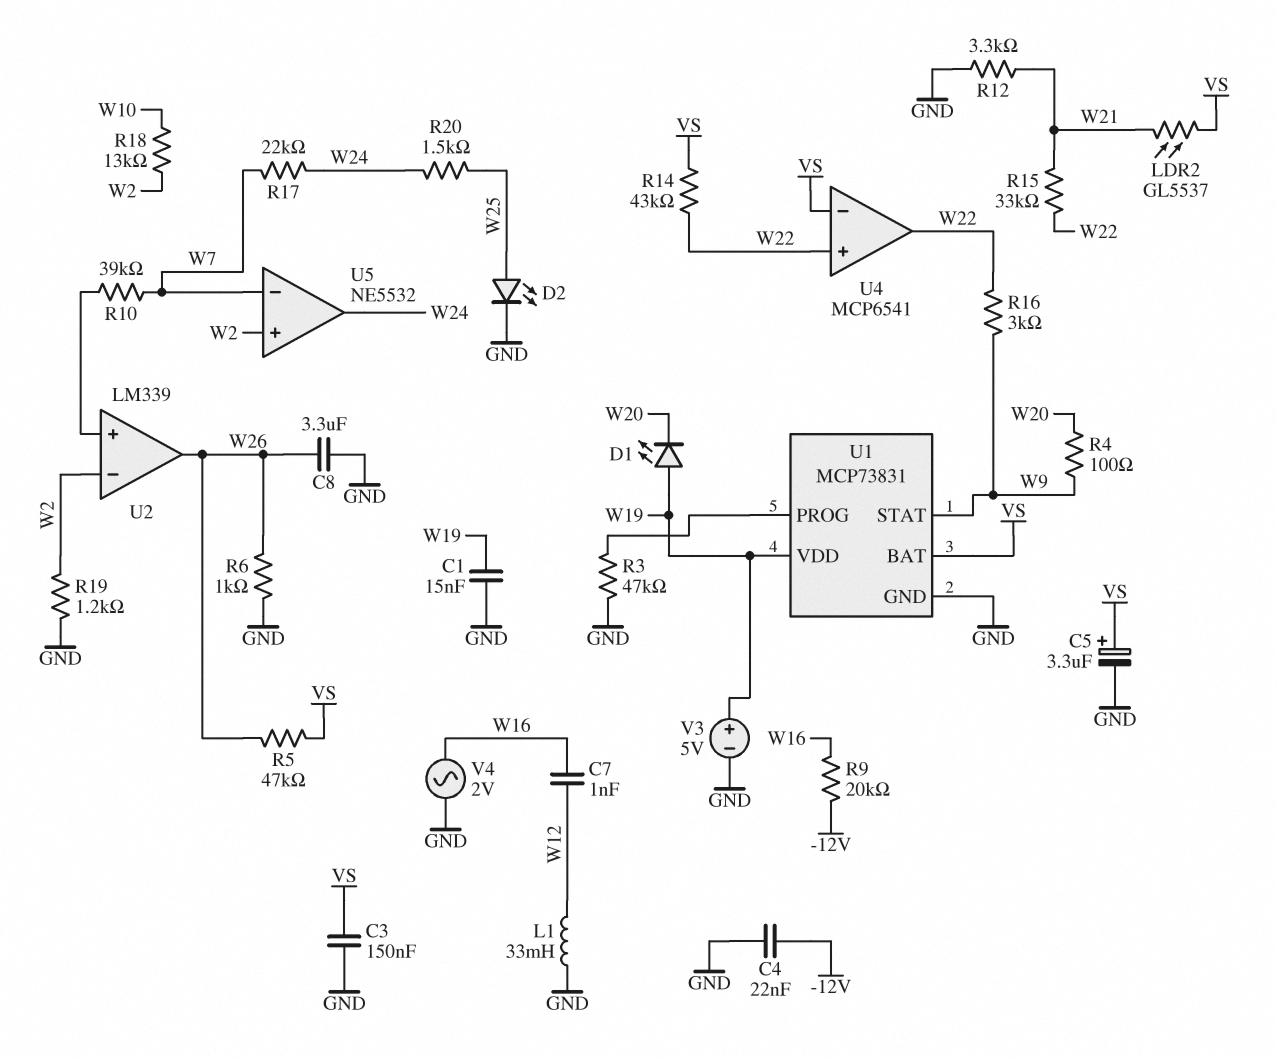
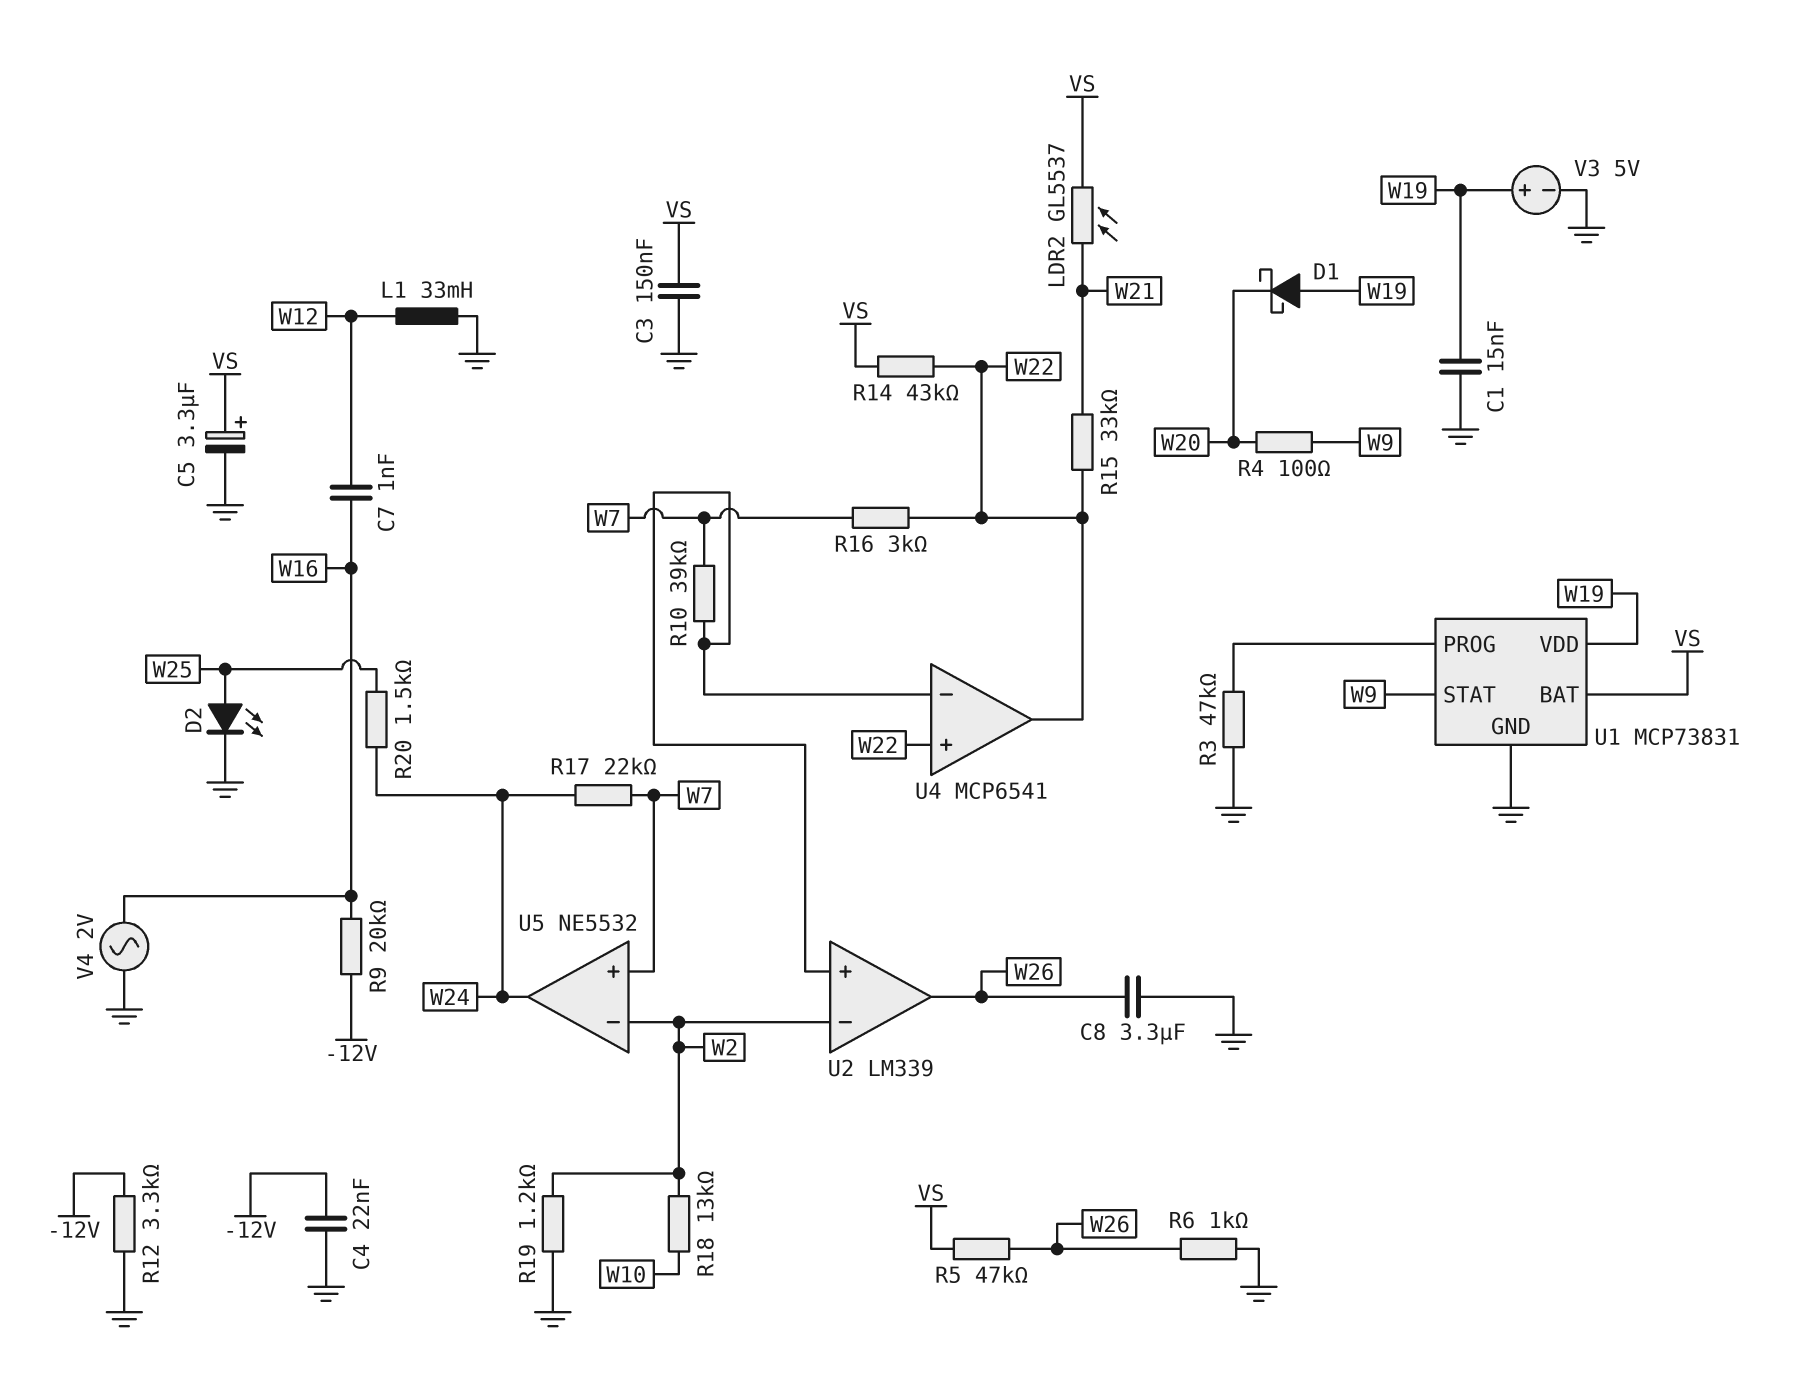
D1: LED (A W19, K W20) -> schottky (A W19, K W20)
R12: 3.3k (GND, W21) -> 3.3k (-12V, GND)
R16: 3k (W9, W22) -> 3k (W7, W22)
U4 pin in-: VS -> U2/in+
U5 pin in+: W2 -> W7
U5 pin in-: W7 -> W2

